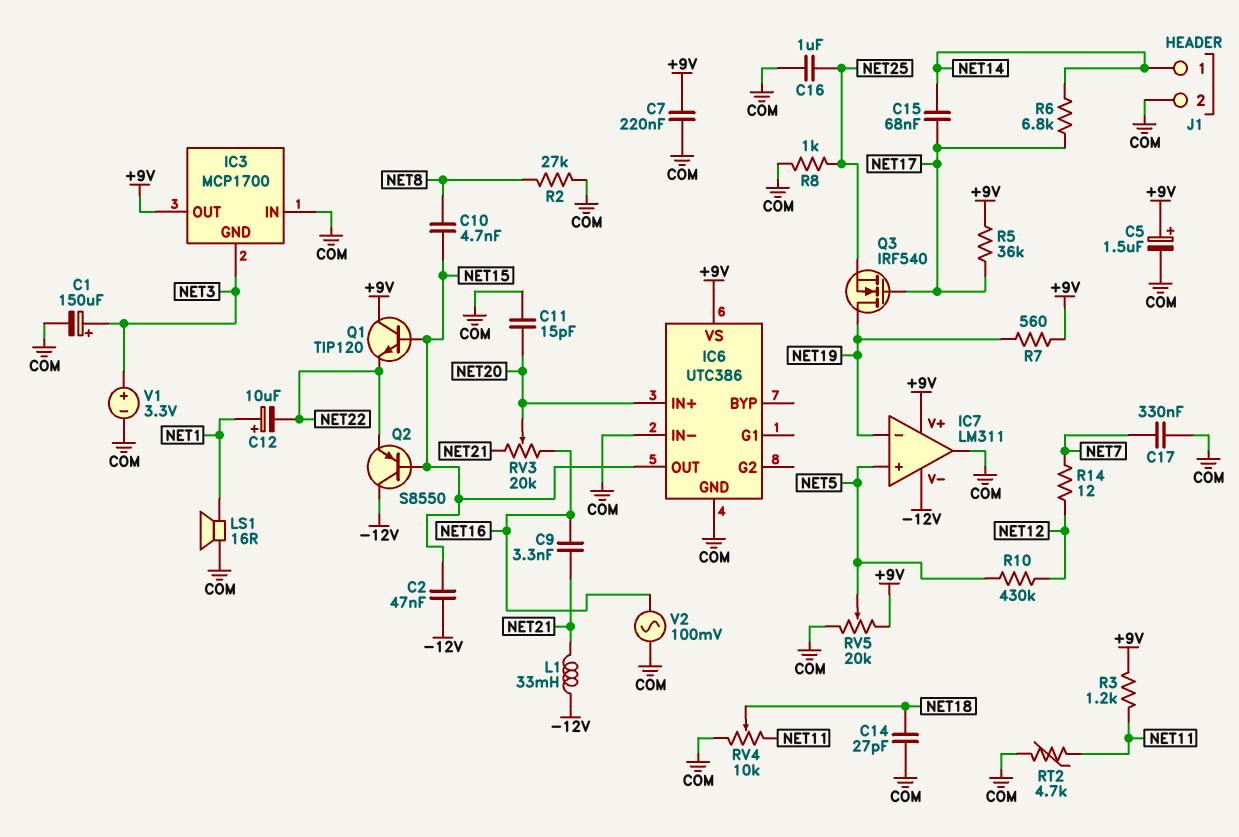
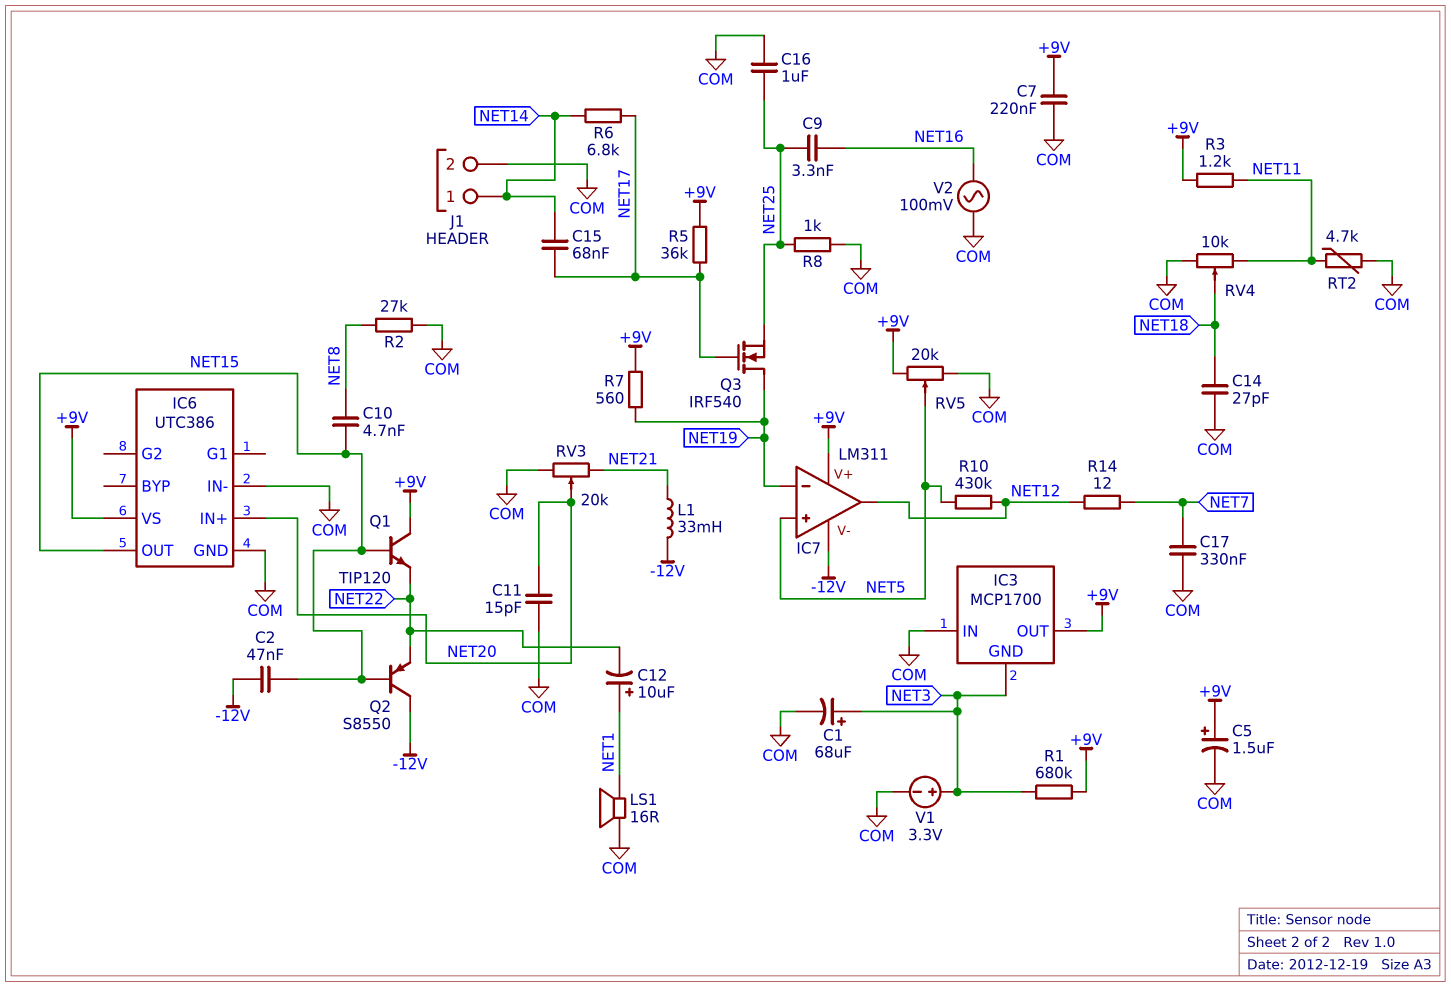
C1: 150uF (plus NET3, minus COM) -> 68uF (plus NET3, minus COM)
C9: 3.3nF (NET16, NET21) -> 3.3nF (NET16, NET25)
IC7 pin out: COM -> NET12
R1: none -> 680k (+9V, NET3)
RV3: 20k (NET16, NET21, wiper NET20) -> 20k (COM, NET21, wiper NET20)

